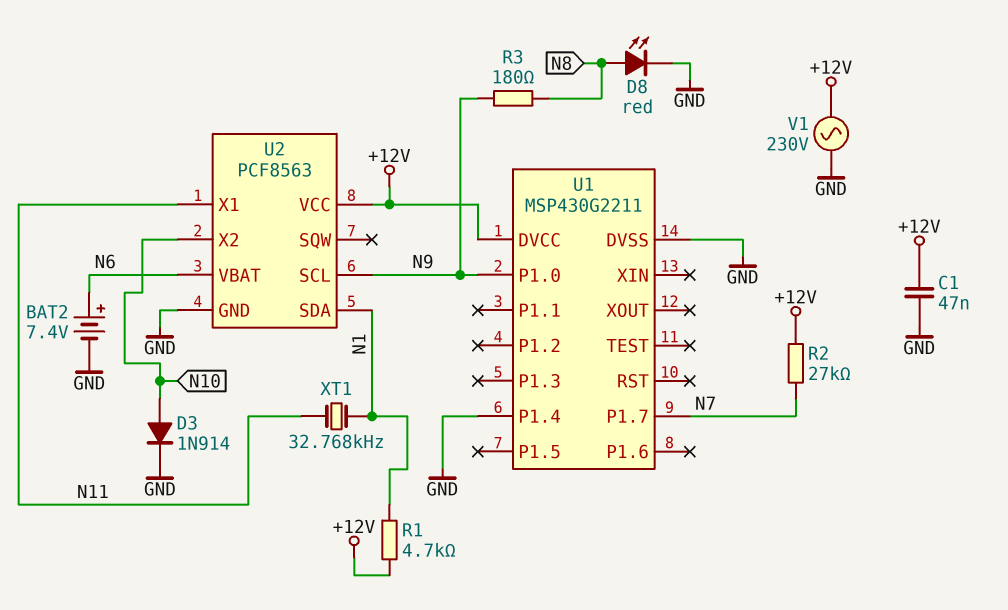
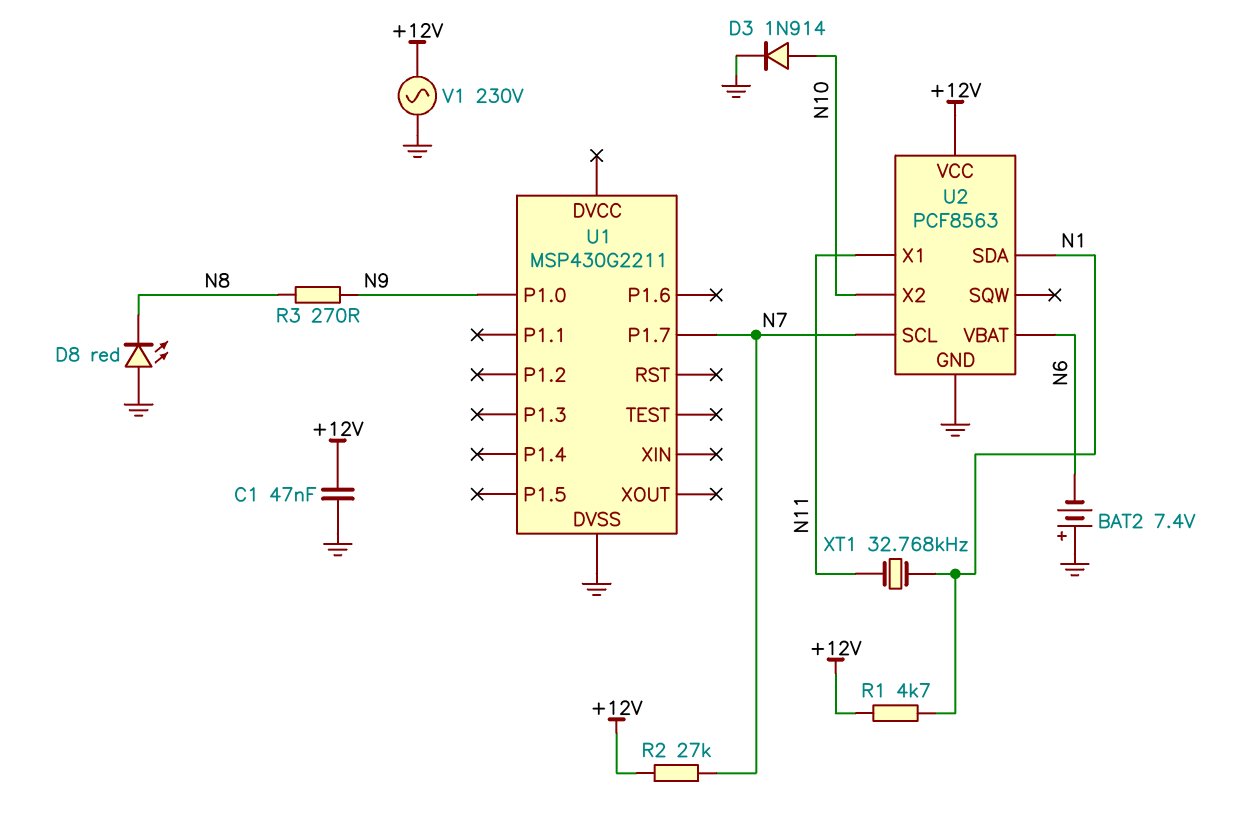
BAT2: 7.4V (plus N6, minus GND) -> 7.4V (plus GND, minus N6)
D8: LED red (A N8, K GND) -> LED red (A GND, K N8)
R3: 180 (N8, N9) -> 270 (N8, N9)
U1 pin DVCC: +12V -> none
U1 pin P1.4: GND -> none
U2 pin SCL: N9 -> N7

